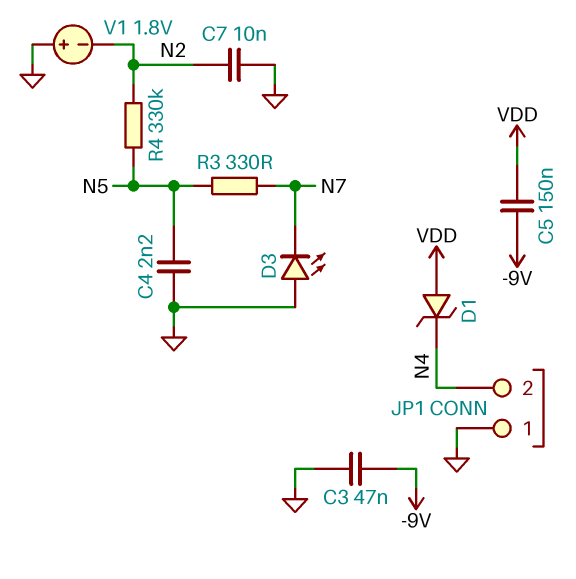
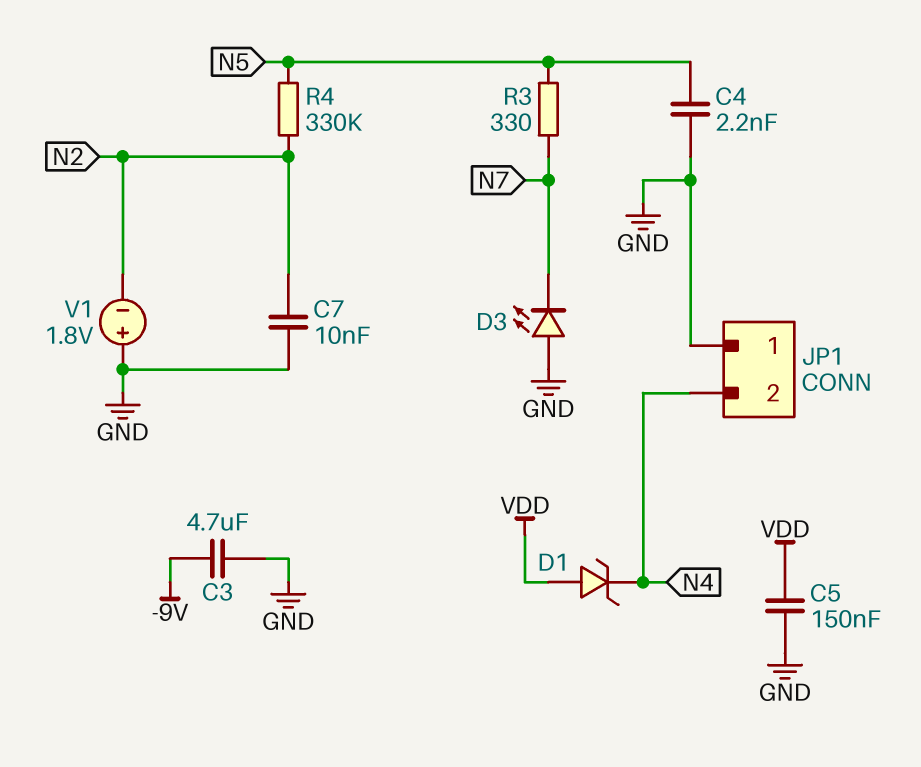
C3: 47nF (-9V, GND) -> 4.7uF (-9V, GND)
C5: 150nF (-9V, VDD) -> 150nF (GND, VDD)

